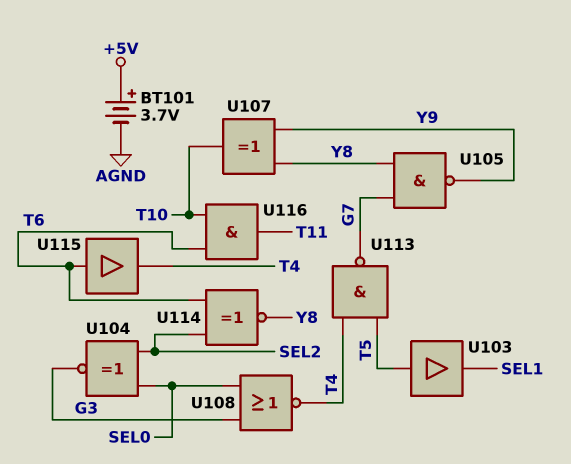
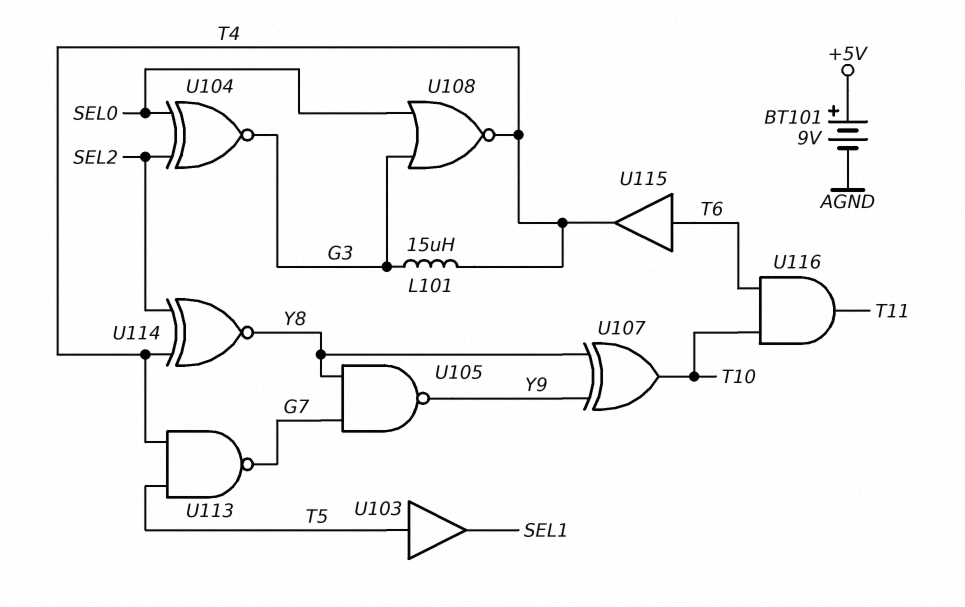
BT101: 3.7V (plus +5V, minus AGND) -> 9V (plus +5V, minus AGND)
L101: none -> 15uH (G3, T4)
U114: XNOR (in SEL2, in T6, out Y8) -> XNOR (in SEL2, in T4, out Y8)

